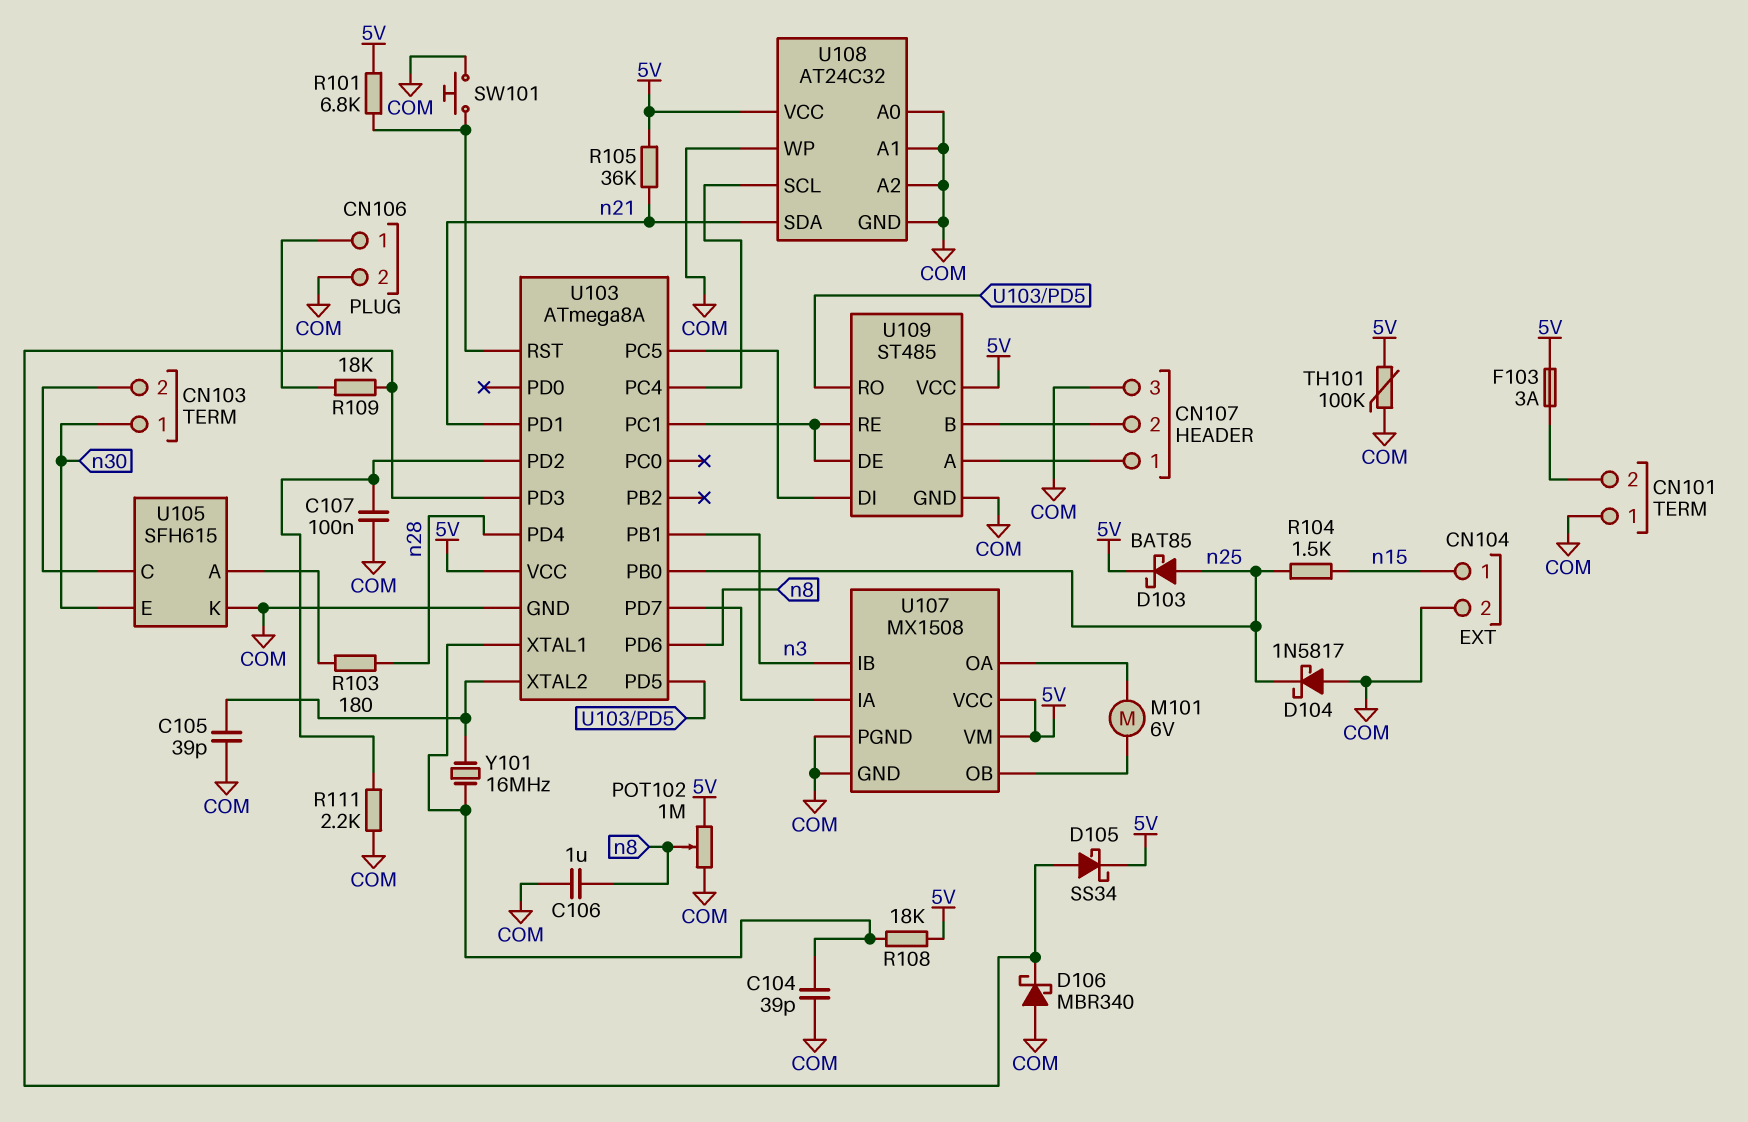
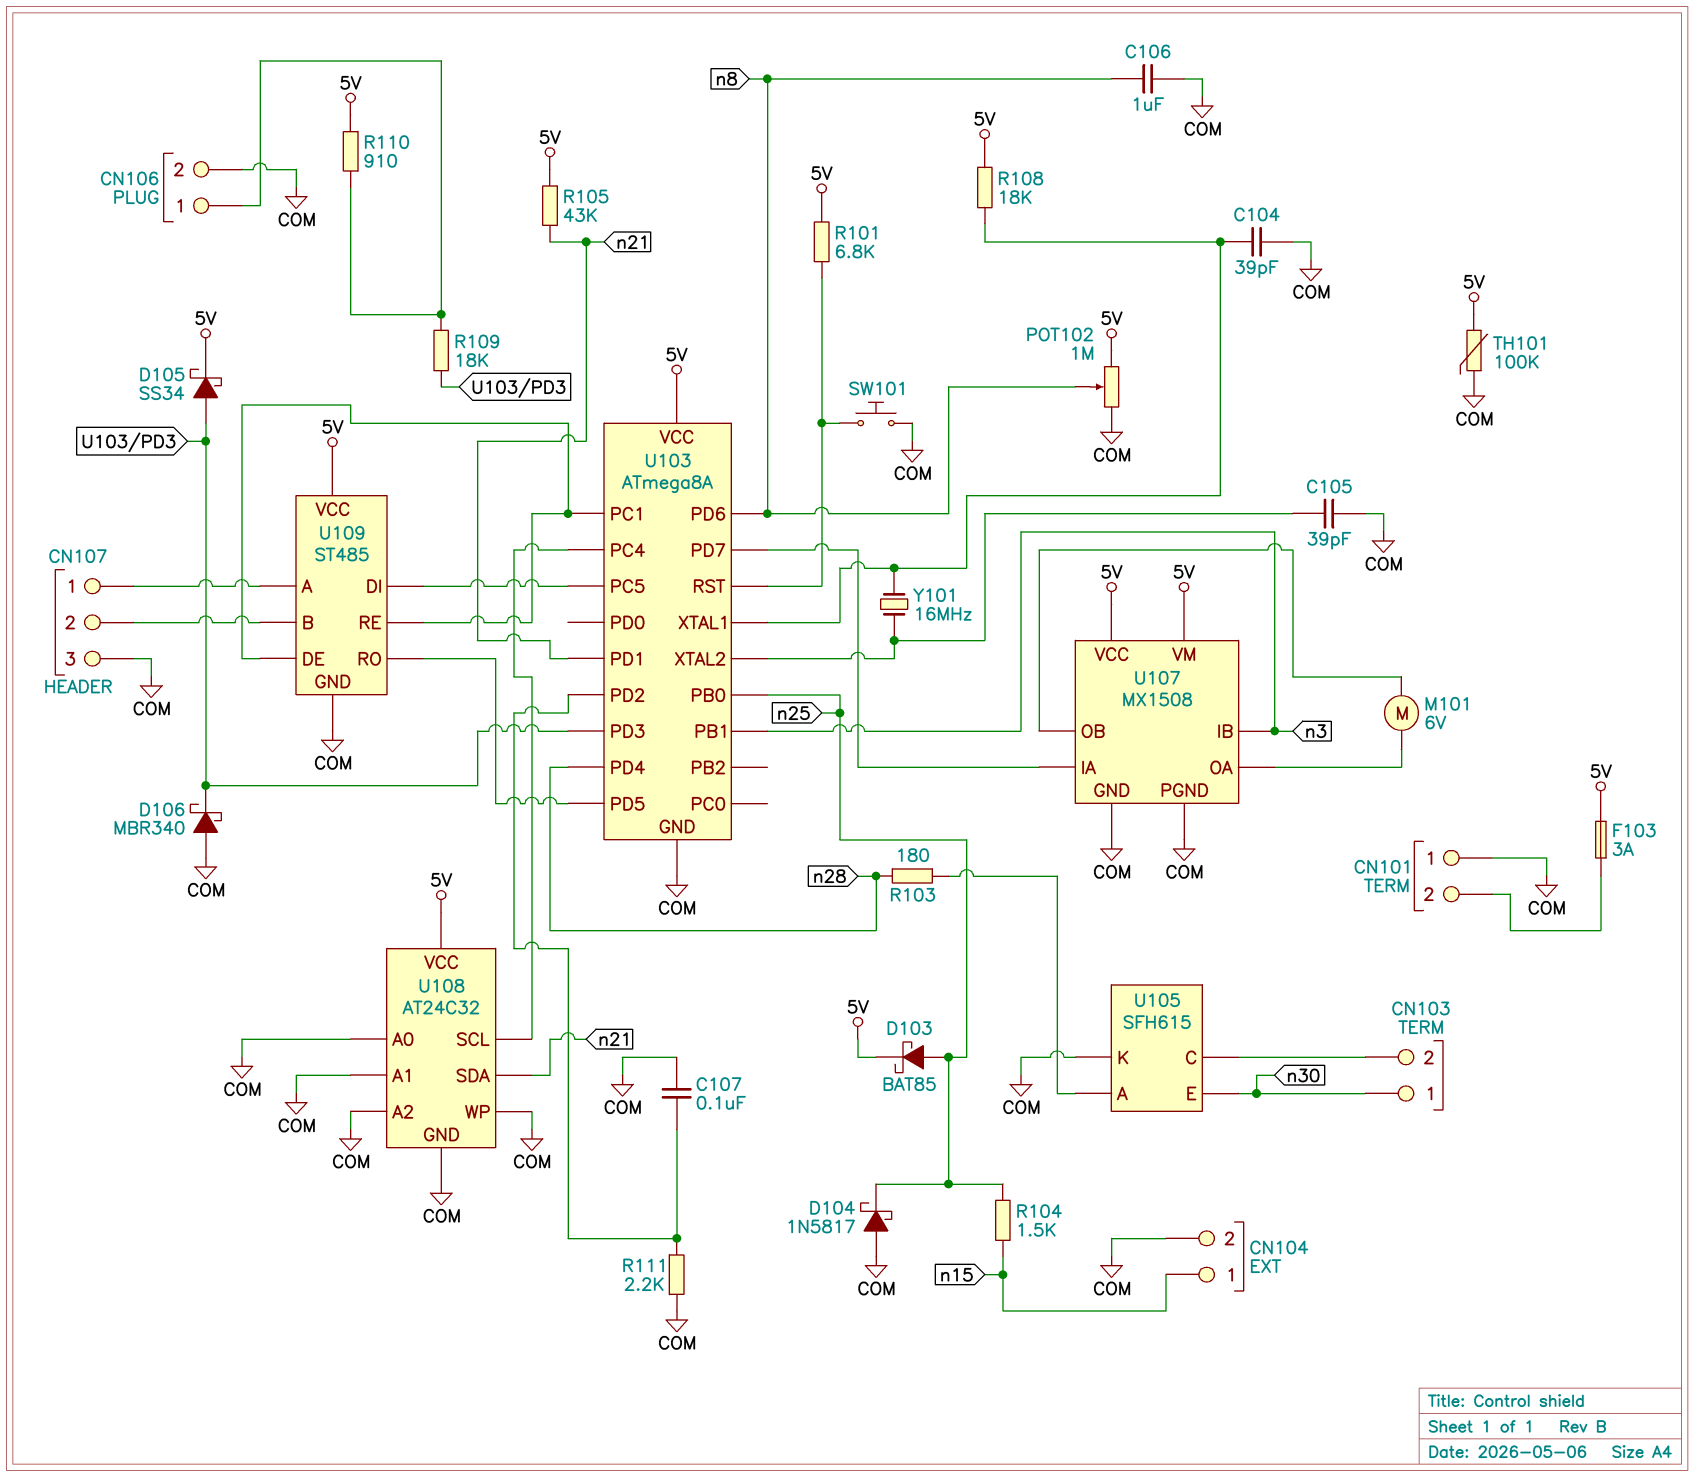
R105: 36k (5V, n21) -> 43k (5V, n21)
R110: none -> 910 (5V, CN106/1)

